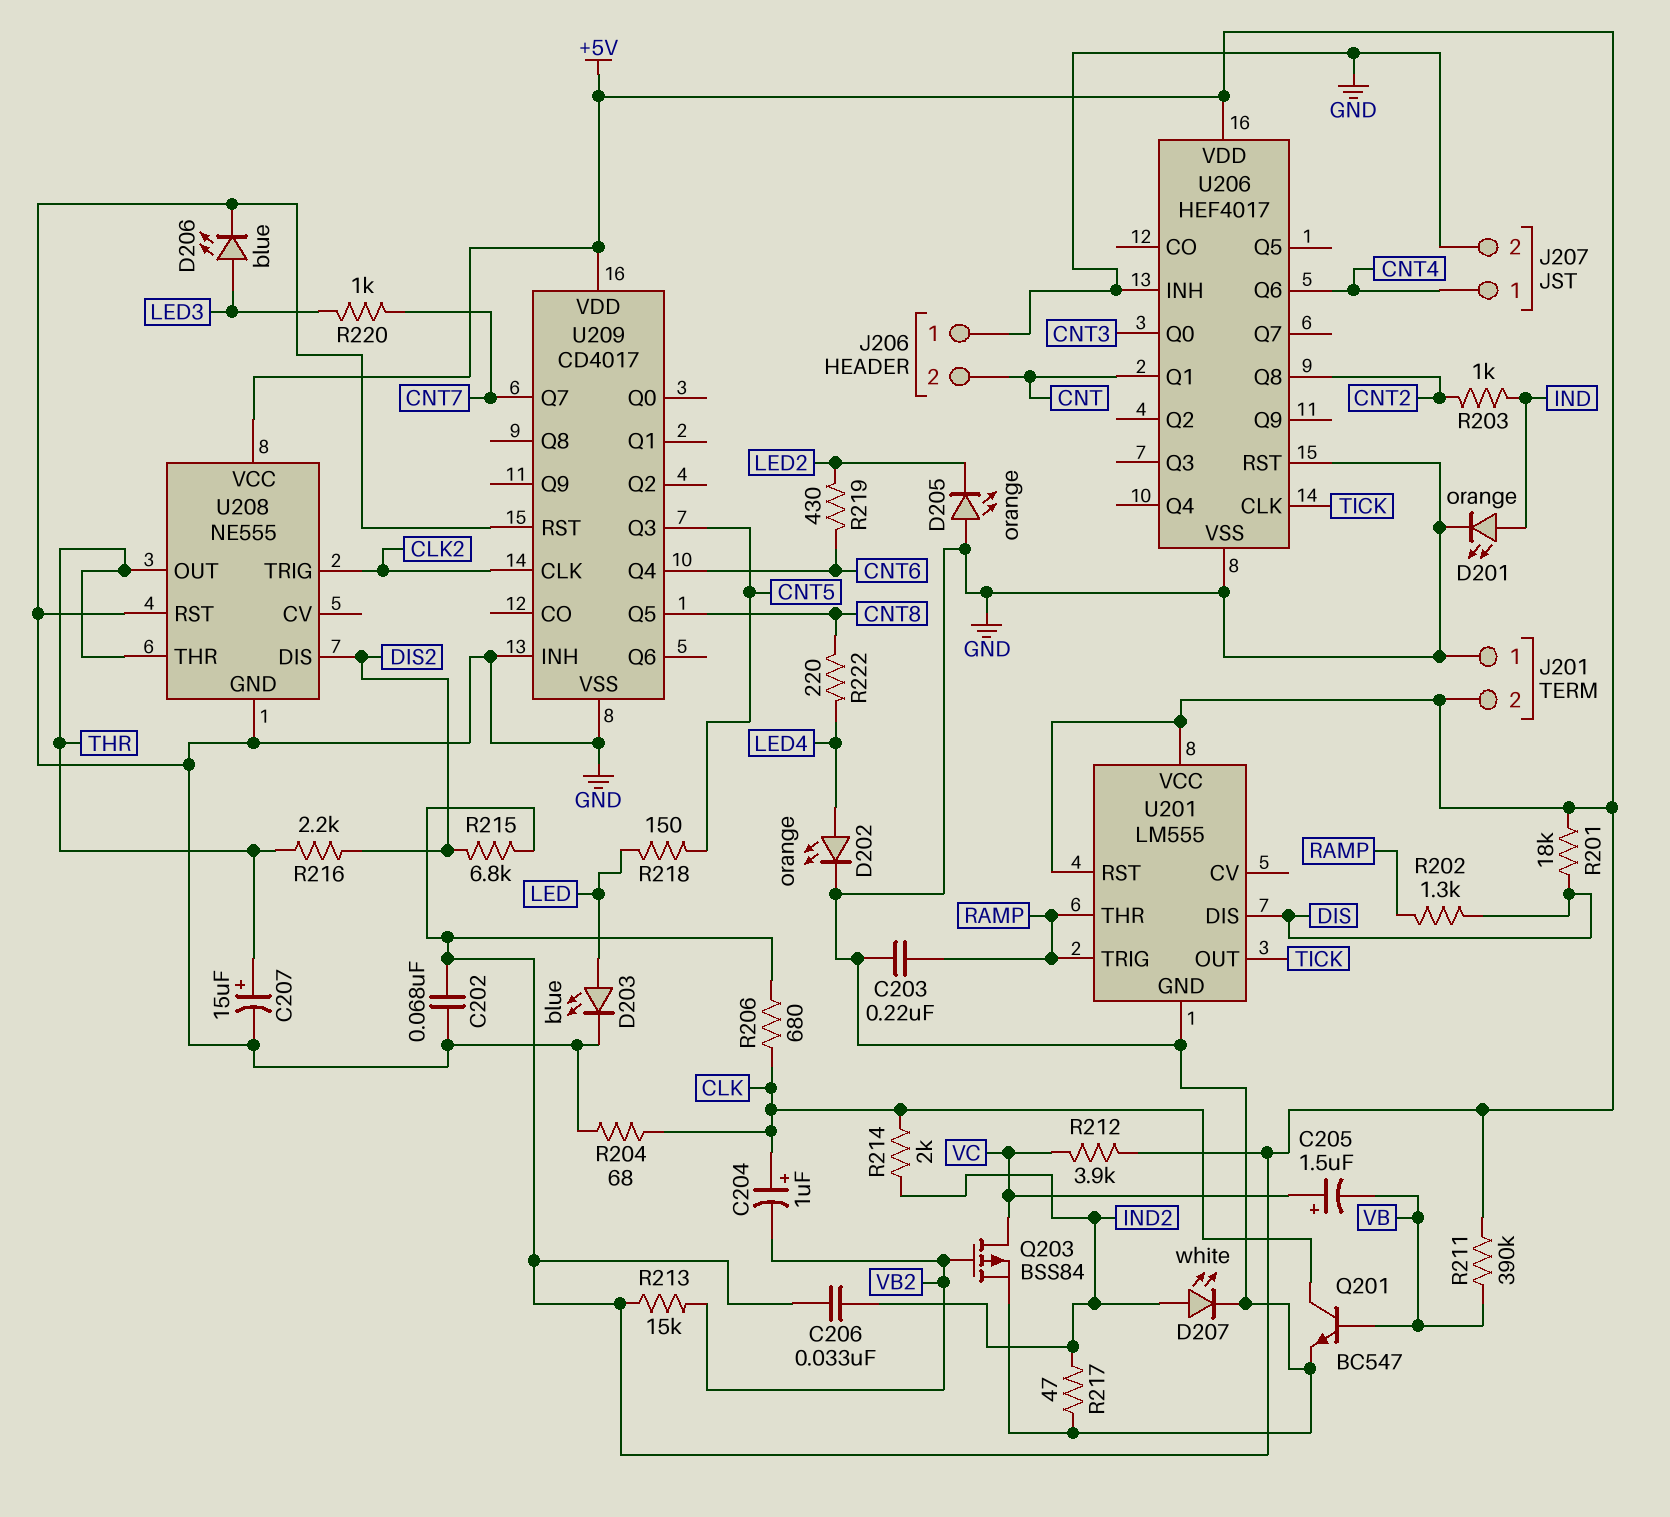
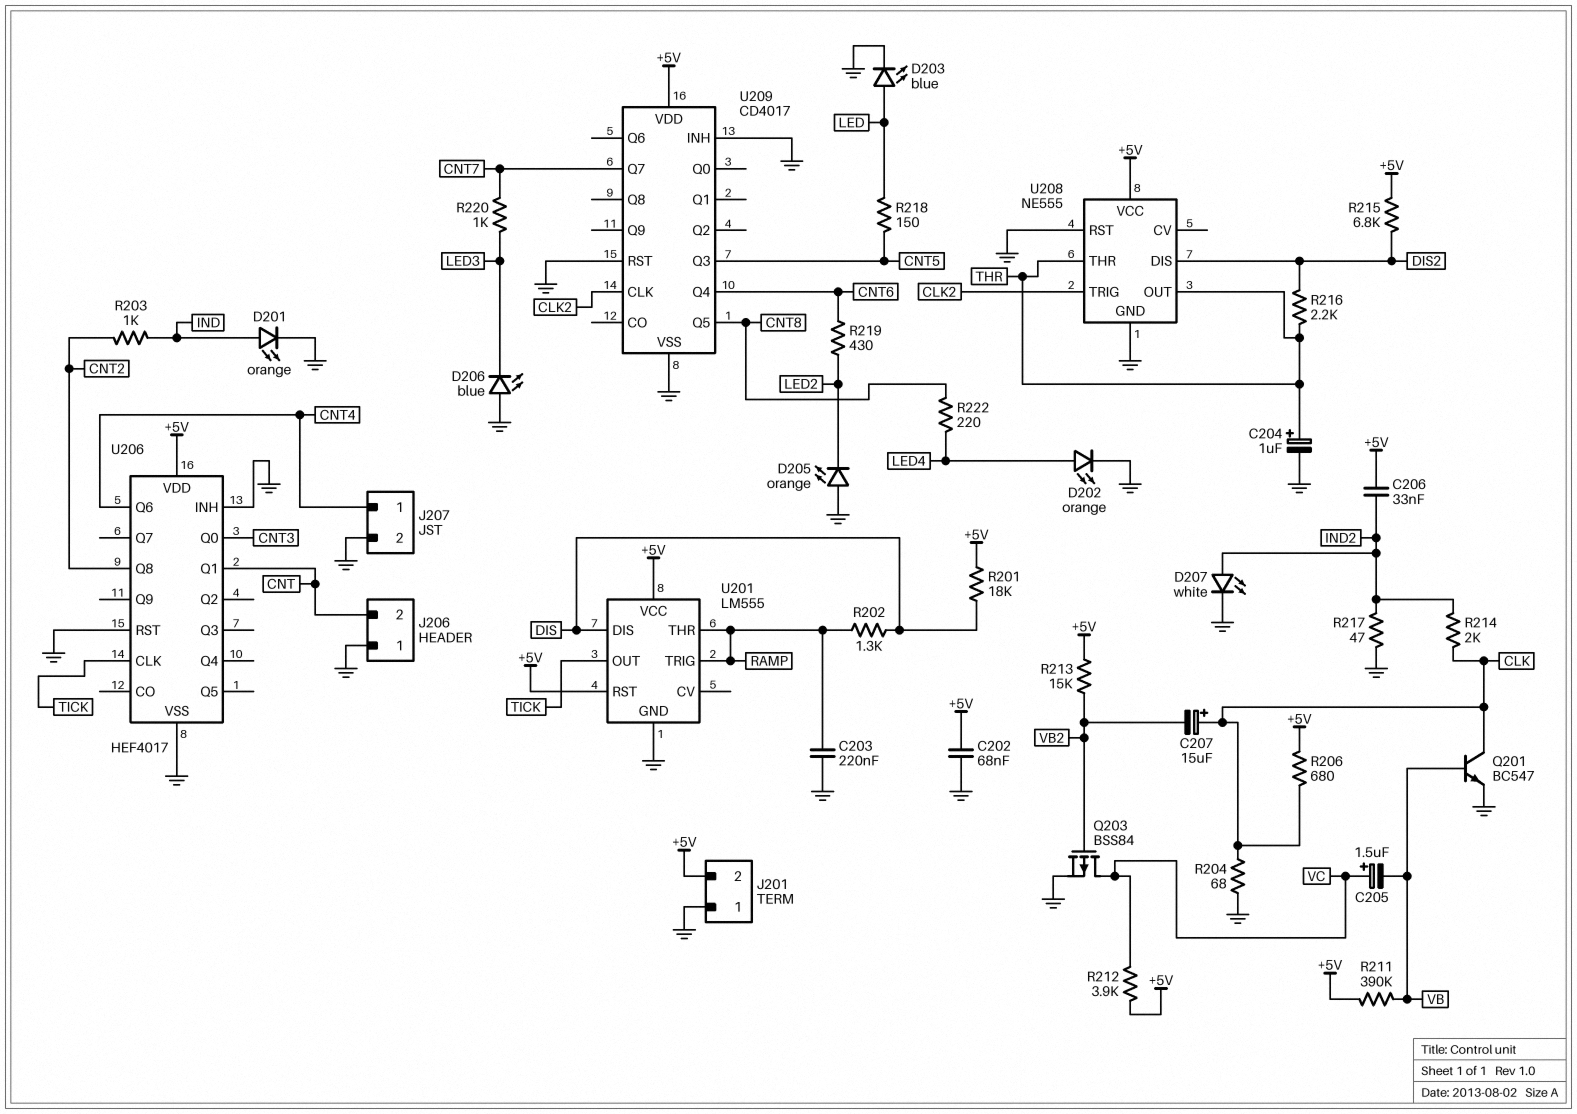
C204: 1uF (plus CLK, minus VB2) -> 1uF (plus THR, minus GND)
C207: 15uF (plus THR, minus GND) -> 15uF (plus CLK, minus VB2)
D206: LED blue (A LED3, K GND) -> LED blue (A GND, K LED3)

